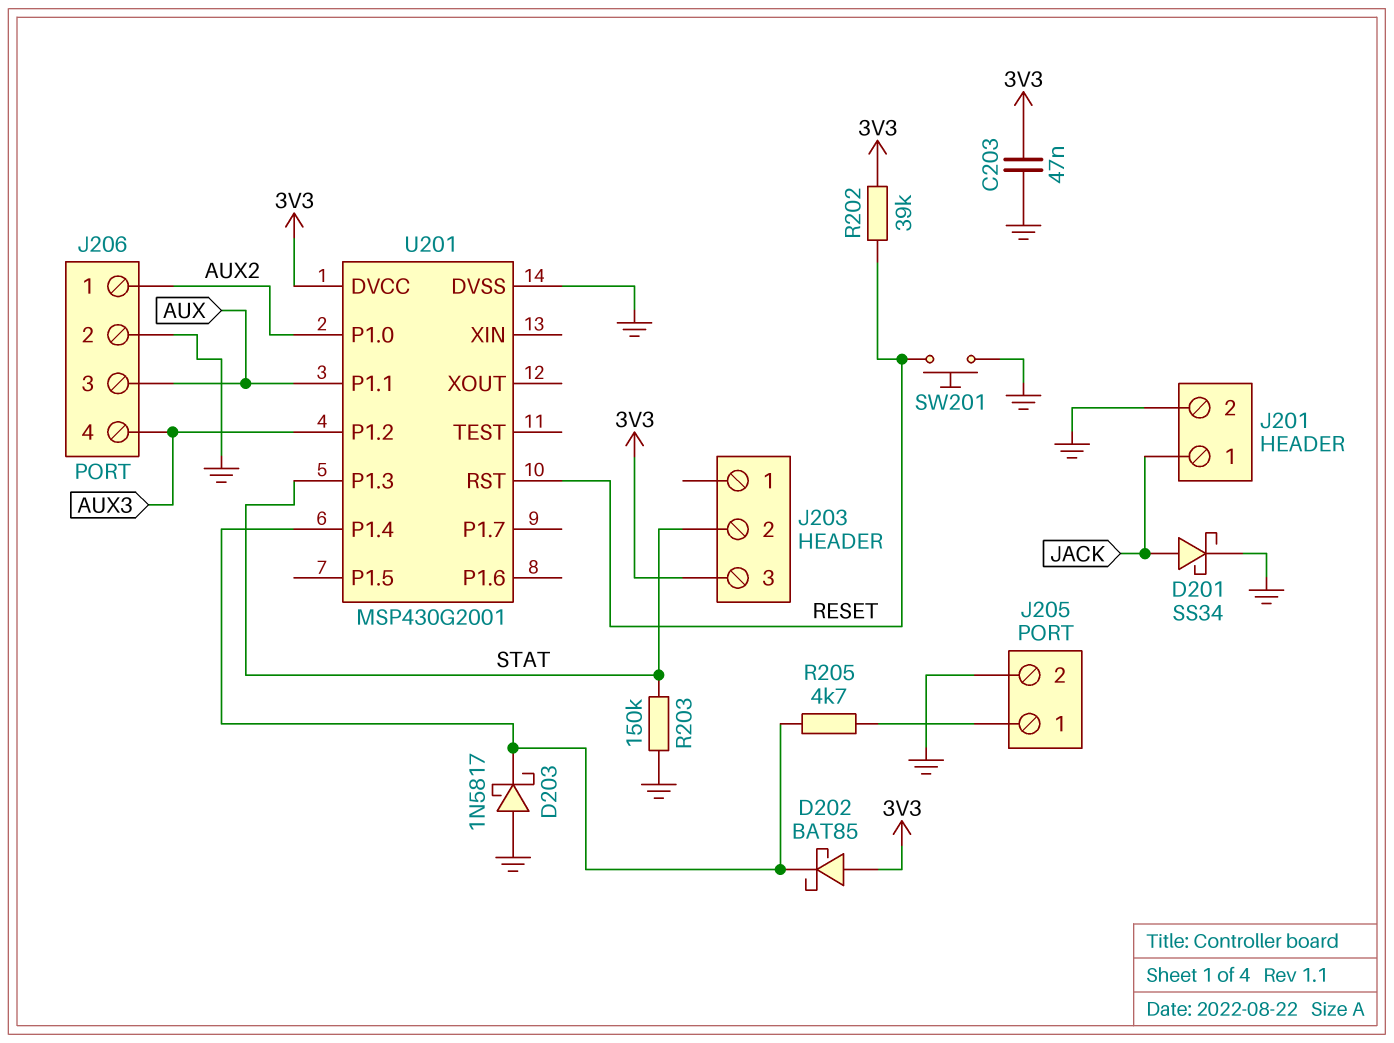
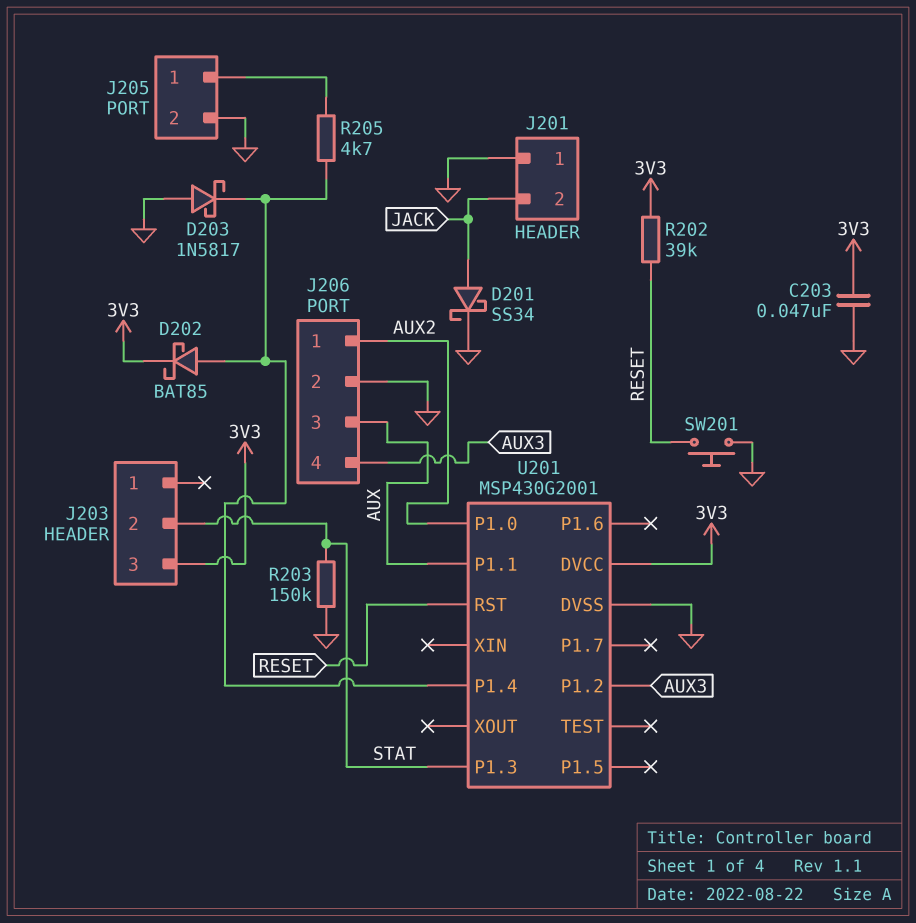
D202: schottky BAT85 (A 3V3, K U201/P1.4) -> schottky BAT85 (A U201/P1.4, K 3V3)
J201 pin 1: JACK -> GND
J201 pin 2: GND -> JACK

